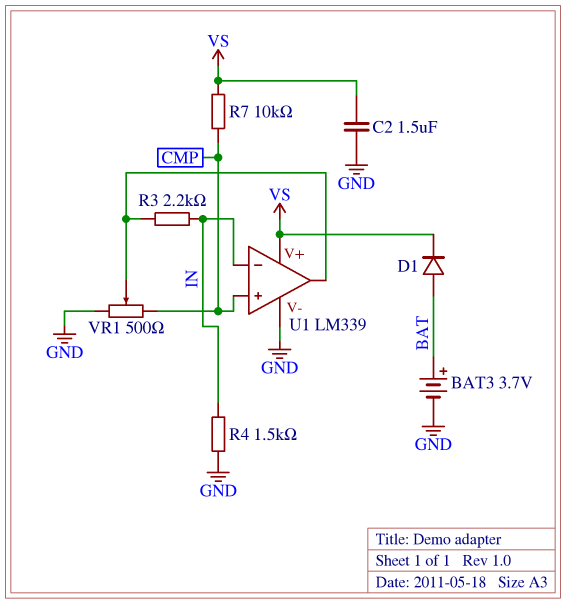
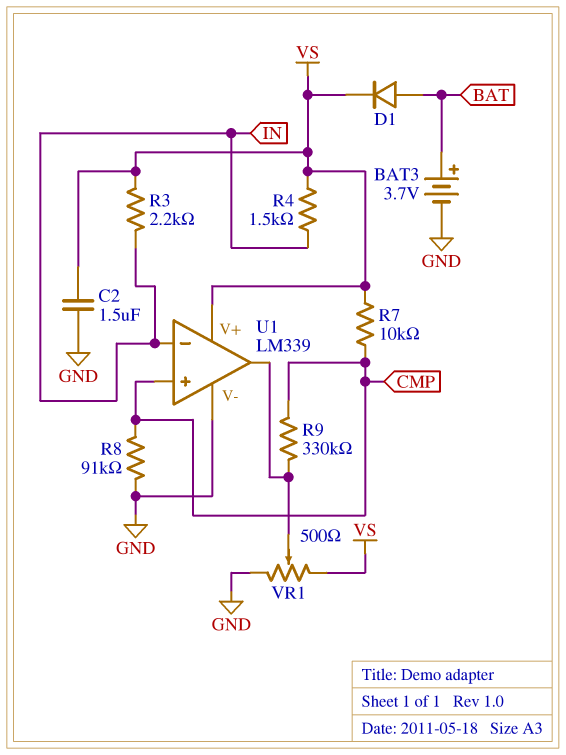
R3: 2.2k (IN, U1/out) -> 2.2k (IN, VS)
R4: 1.5k (GND, IN) -> 1.5k (IN, VS)
R8: none -> 91k (CMP, GND)
R9: none -> 330k (CMP, U1/out)
VR1: 500 (CMP, GND, wiper U1/out) -> 500 (GND, VS, wiper U1/out)

